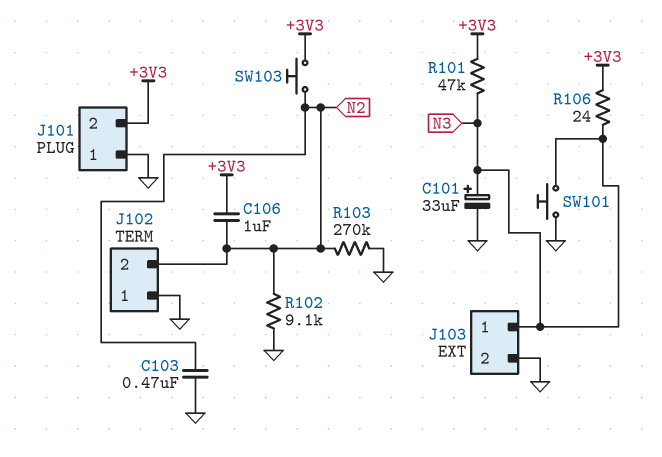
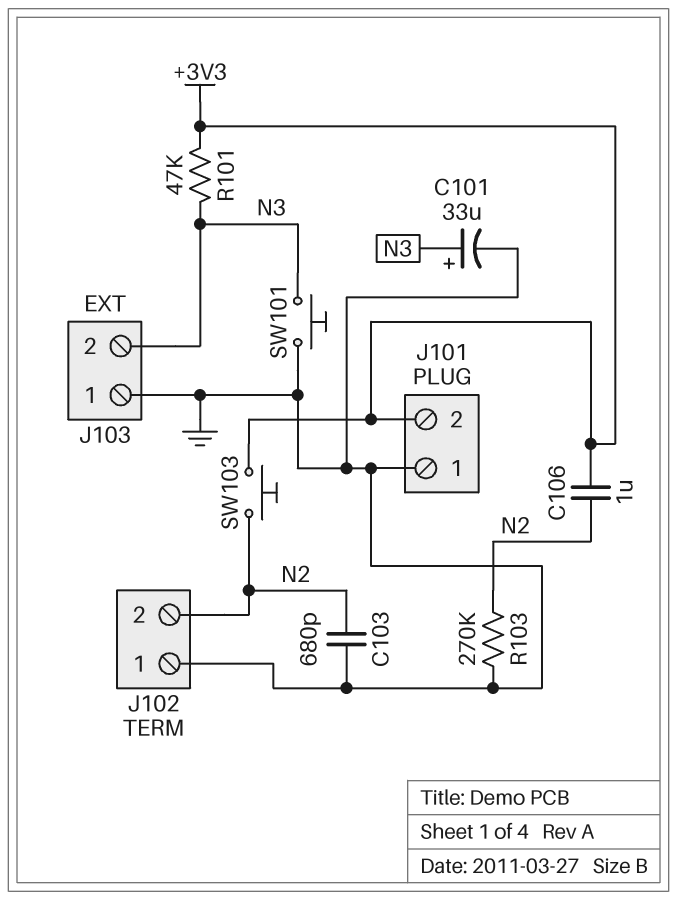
C103: 470nF (GND, N2) -> 680pF (GND, N2)
J103 pin 1: N3 -> GND
J103 pin 2: GND -> N3
R102: 9.1k (GND, N2) -> none
R106: 24 (+3V3, N3) -> none

